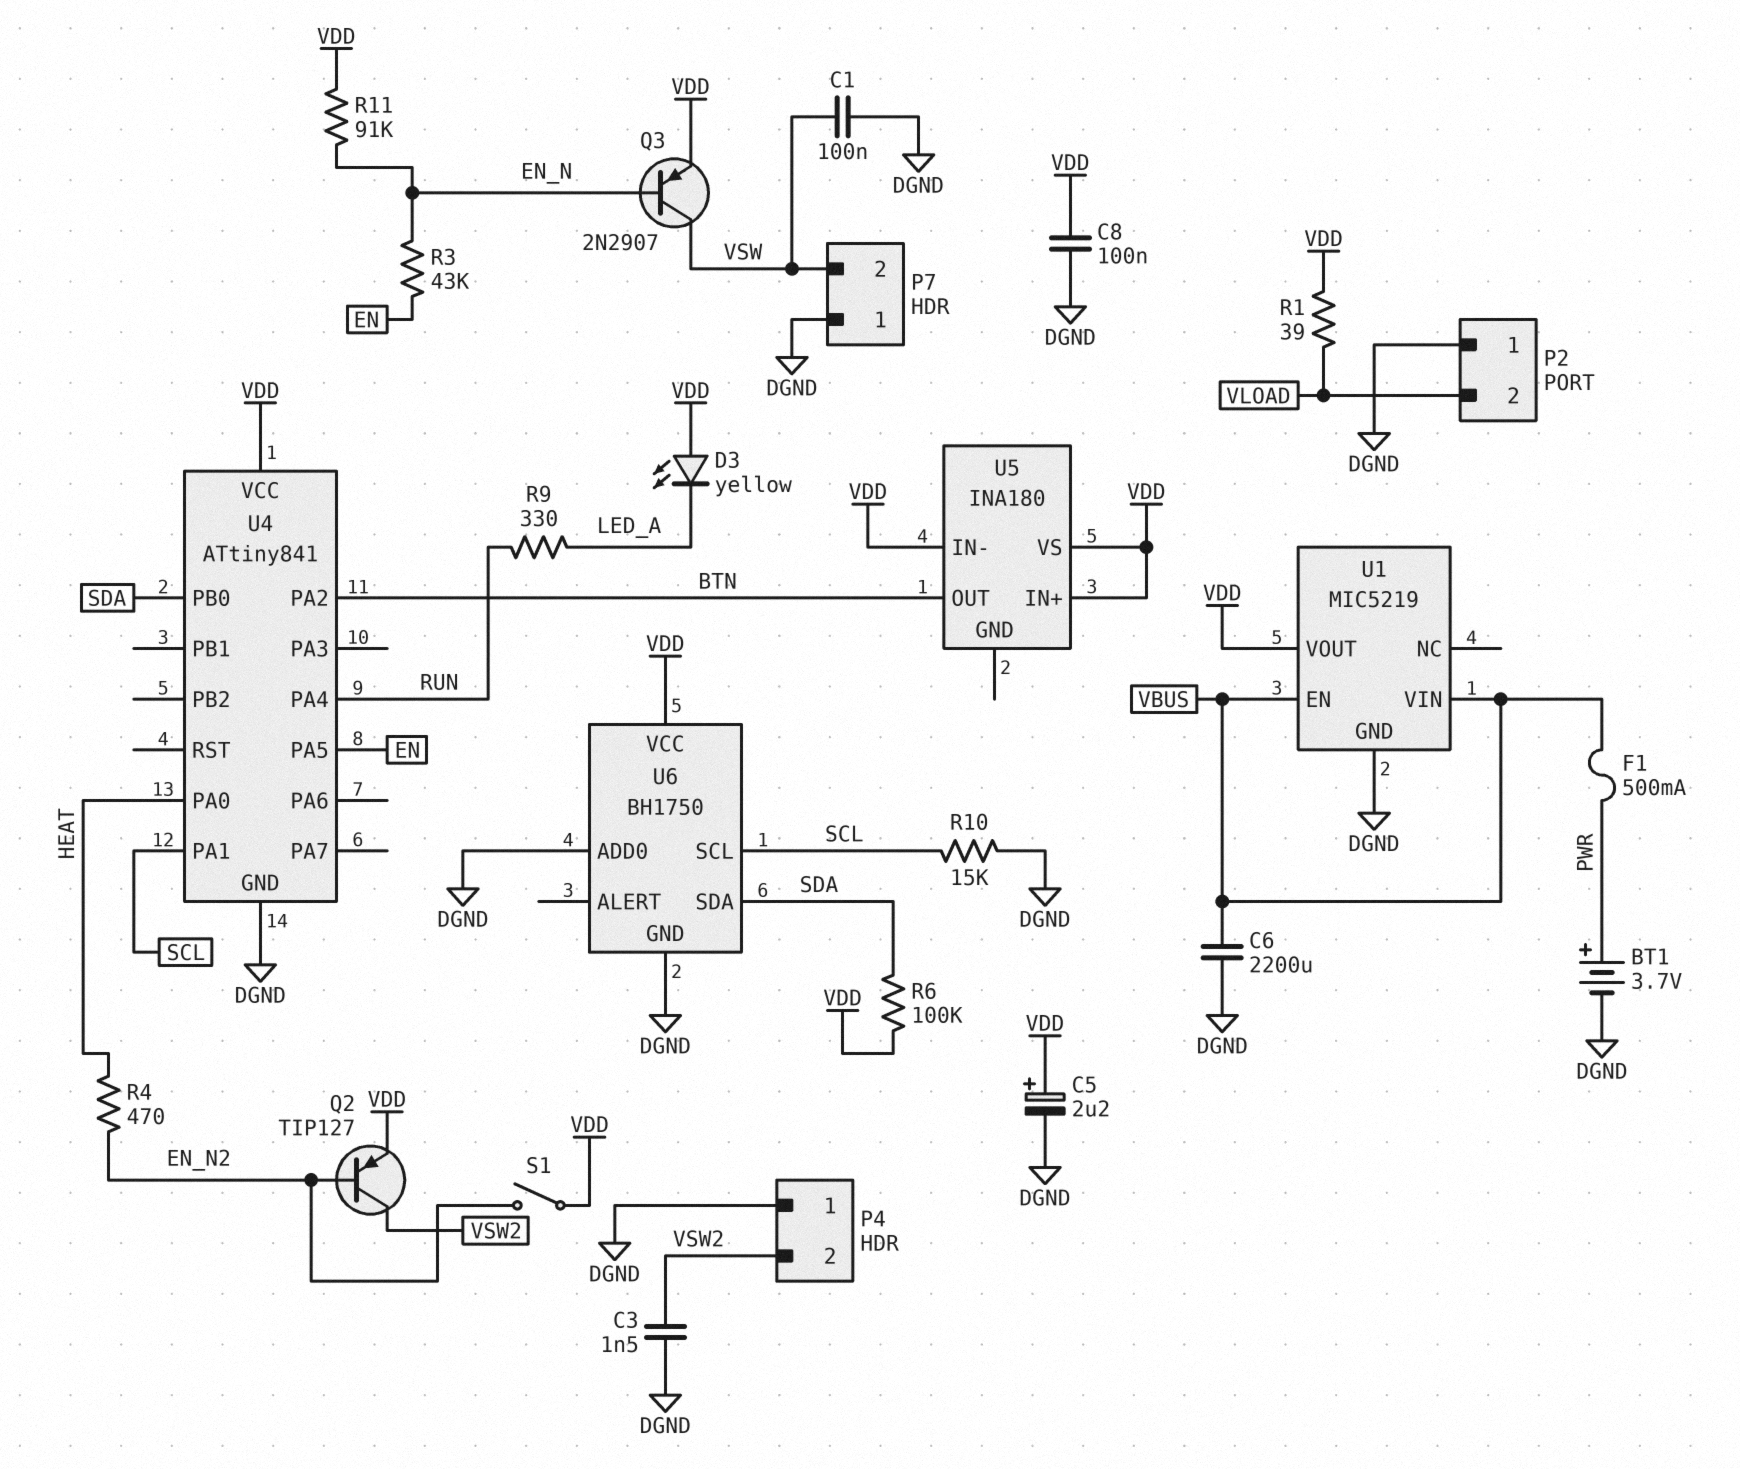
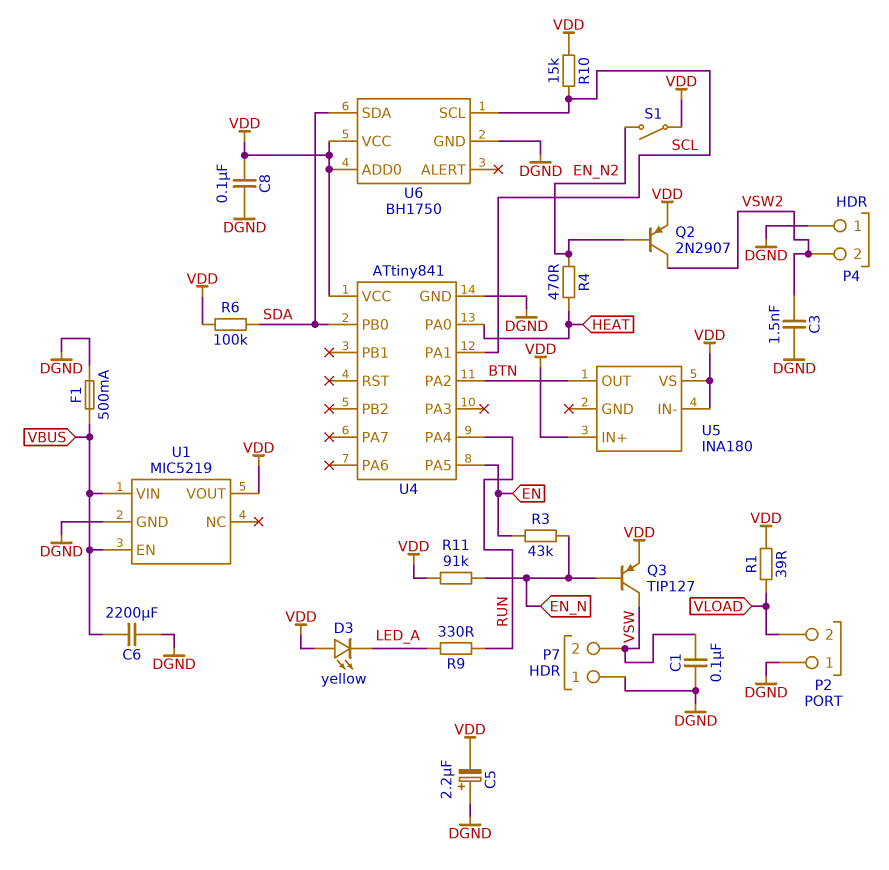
BT1: 3.7V (plus PWR, minus DGND) -> none
C5: 2.2uF (plus VDD, minus DGND) -> 2.2uF (plus DGND, minus VDD)
F1: 500mA (PWR, VBUS) -> 500mA (DGND, VBUS)
Q2: PNP TIP127 (B EN_N2, C VSW2, E VDD) -> PNP 2N2907 (B EN_N2, C VSW2, E VDD)
Q3: PNP 2N2907 (B EN_N, C VSW, E VDD) -> PNP TIP127 (B EN_N, C VSW, E VDD)
R10: 15k (DGND, SCL) -> 15k (SCL, VDD)
U6 pin ADD0: DGND -> VDD

